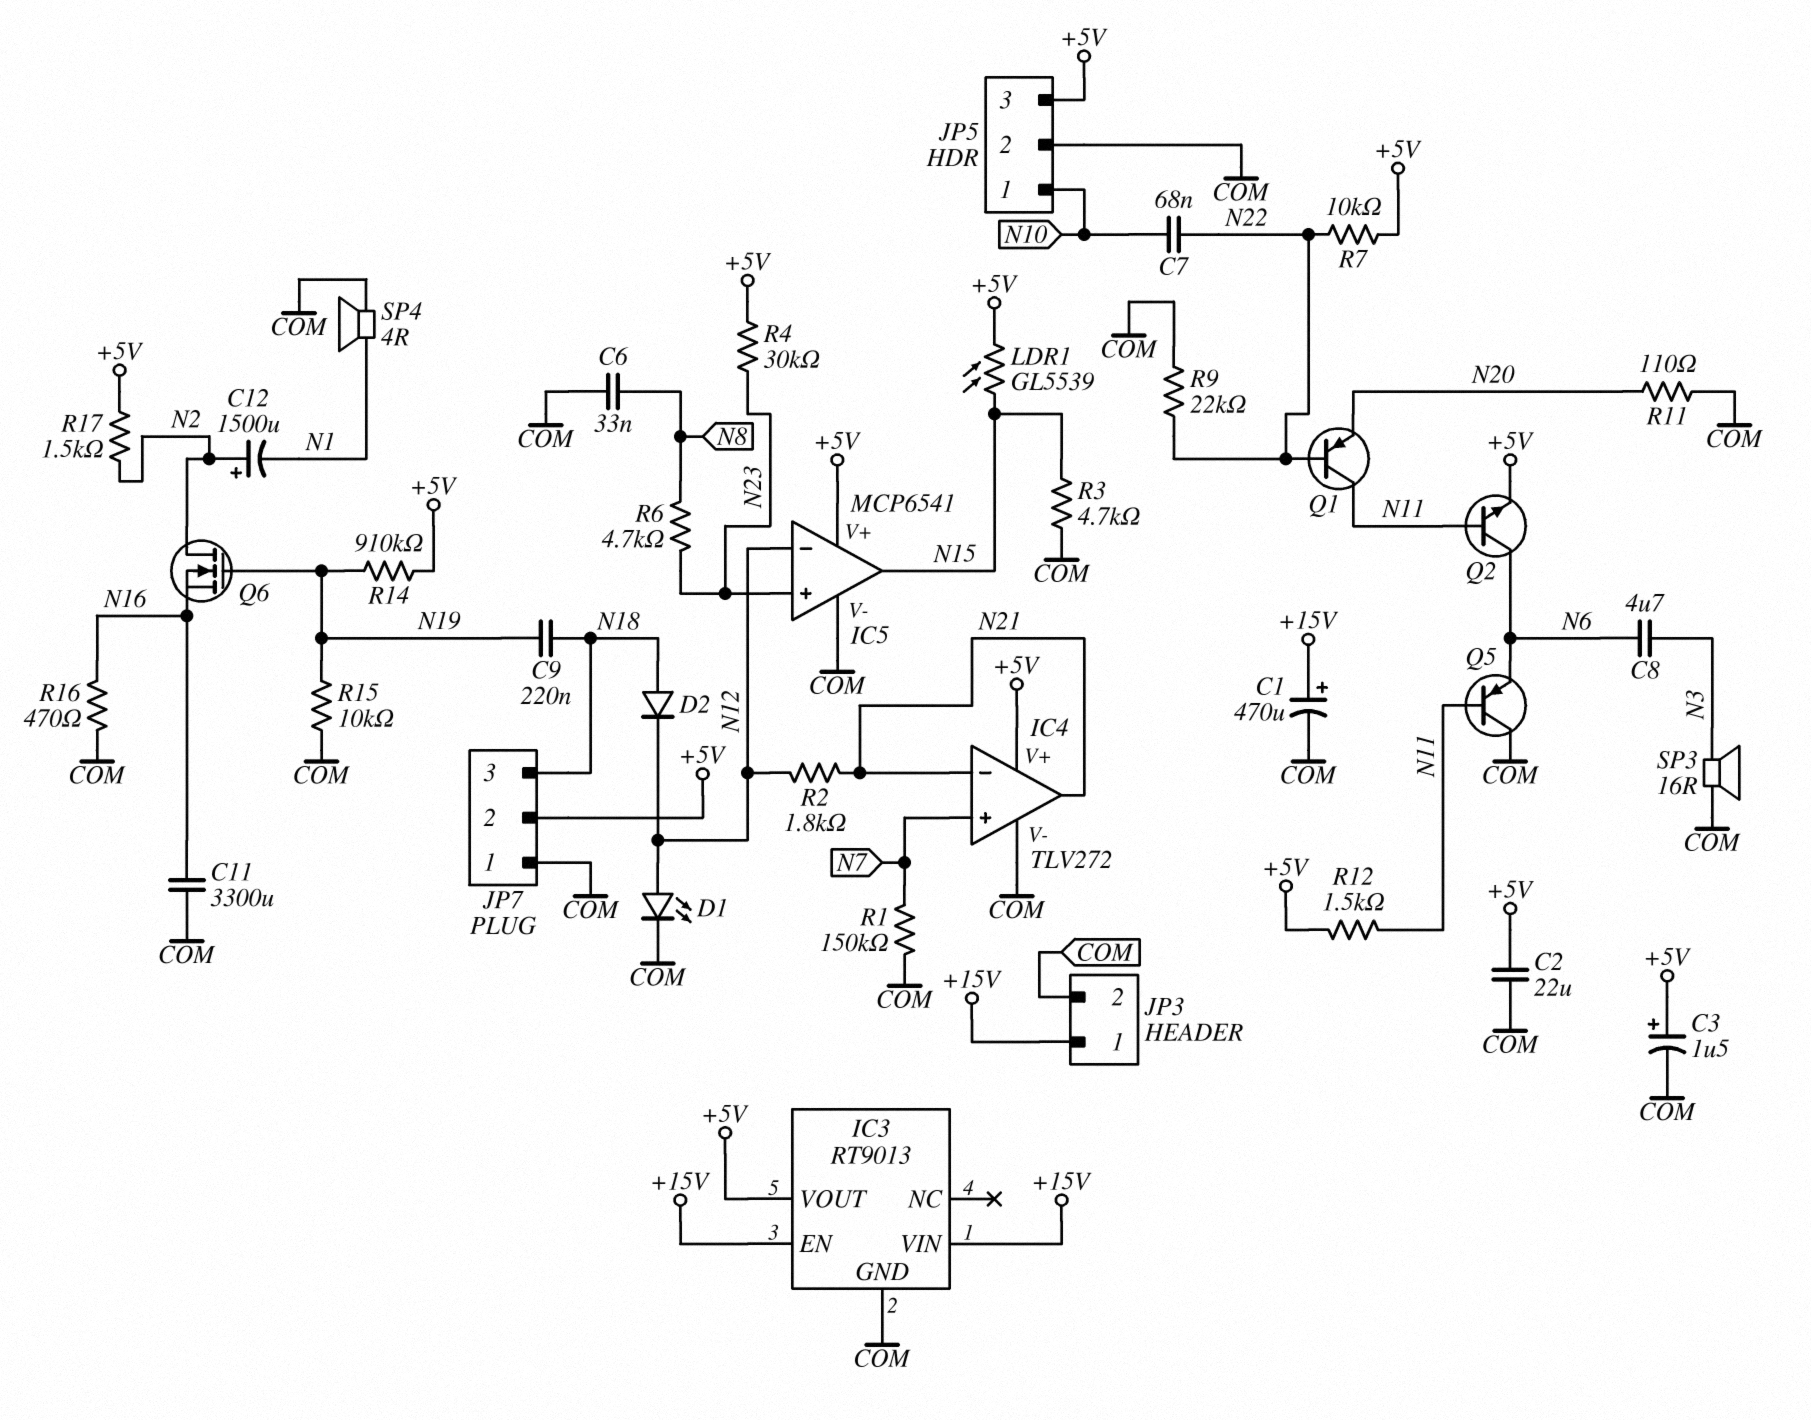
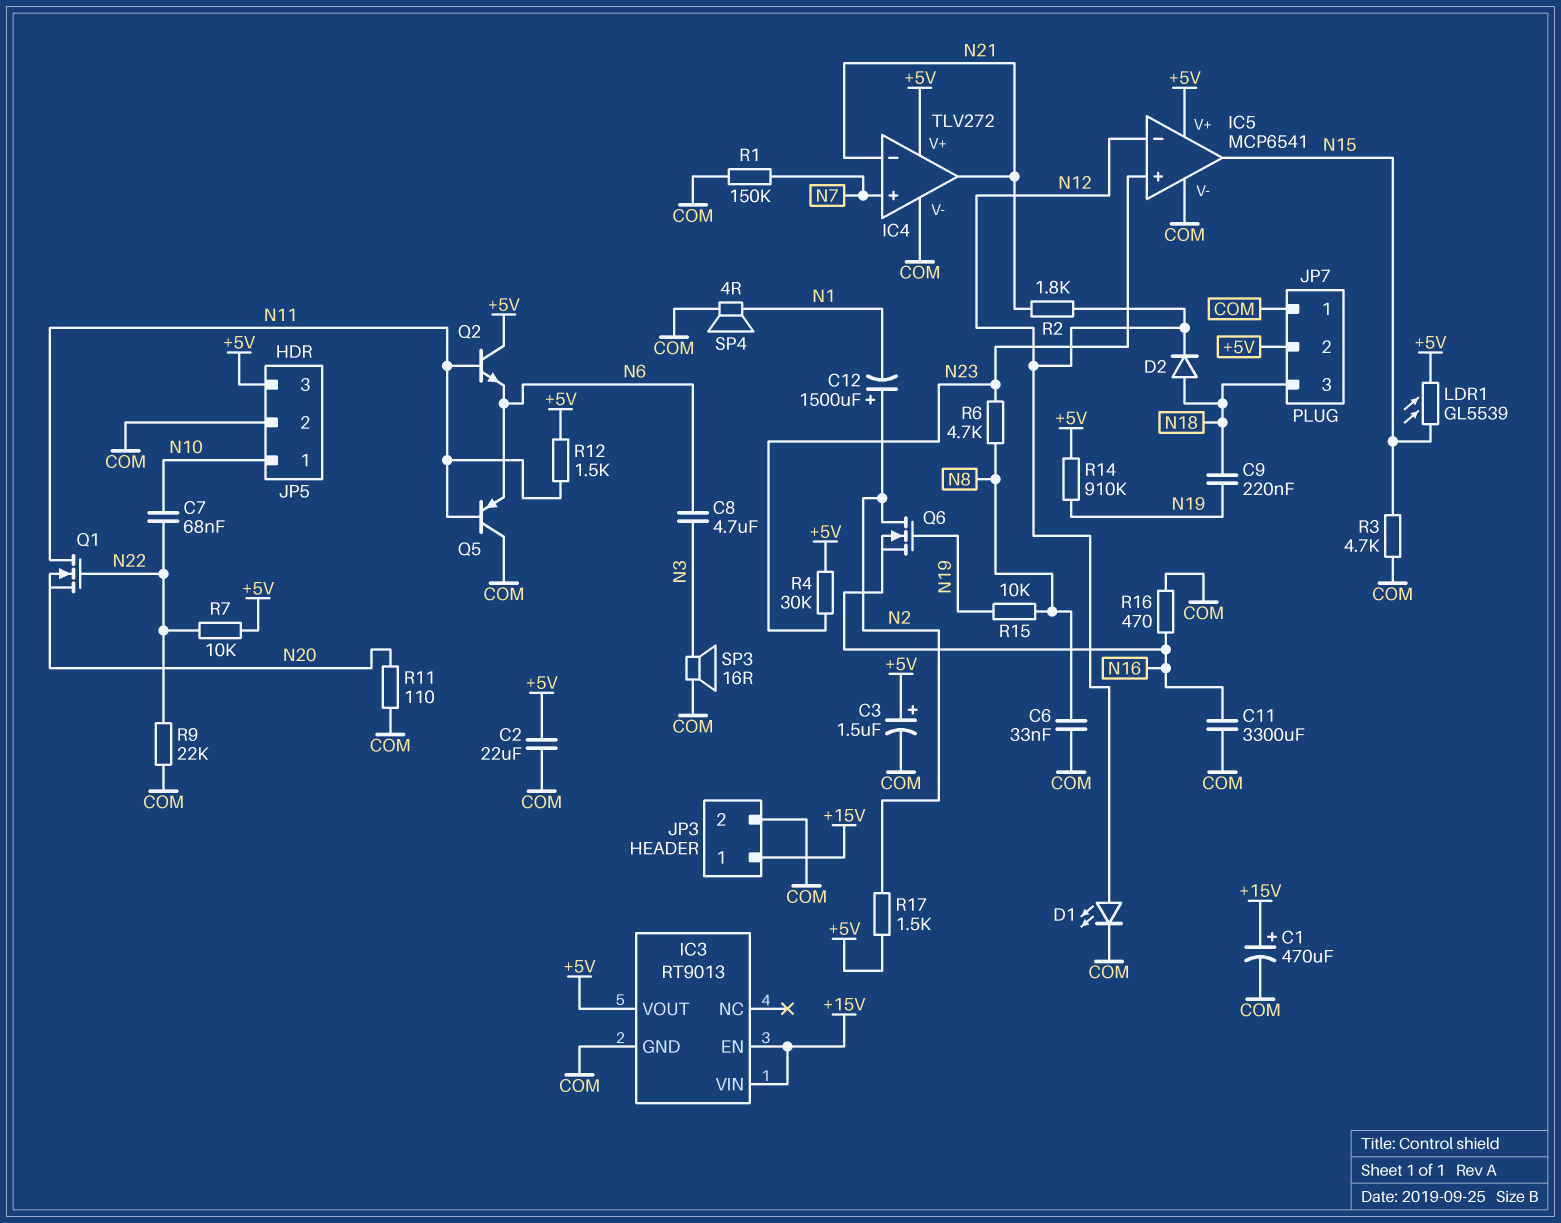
Q1: PNP (B N22, C N11, E N20) -> NMOS (G N22, D N11, S N20)
Q2: NPN (B N11, C N6, E +5V) -> NPN (B N11, C +5V, E N6)
R15: 10k (COM, N19) -> 10k (N8, N19)

